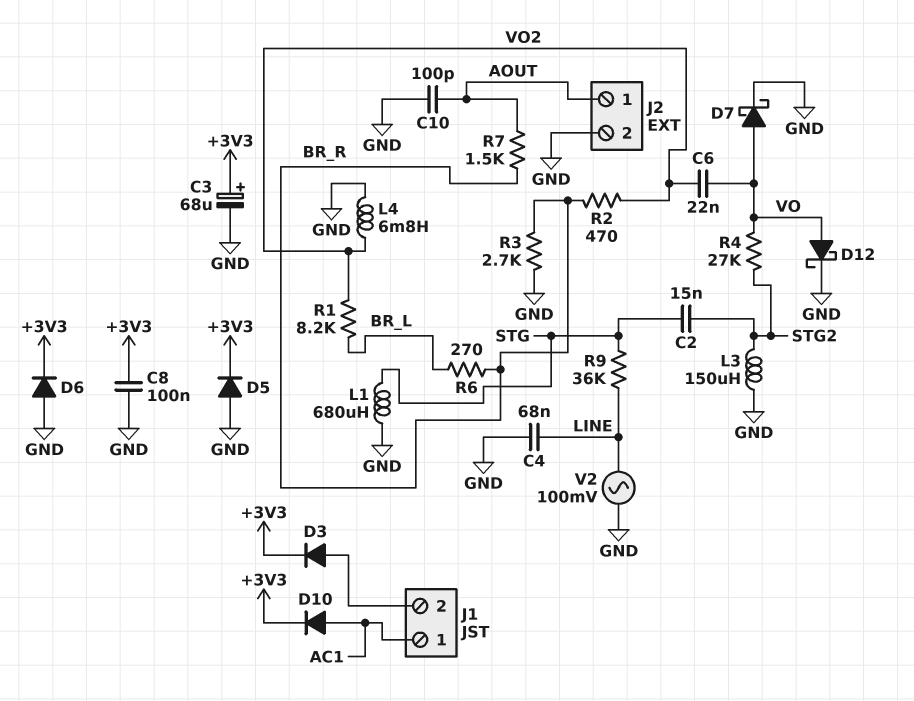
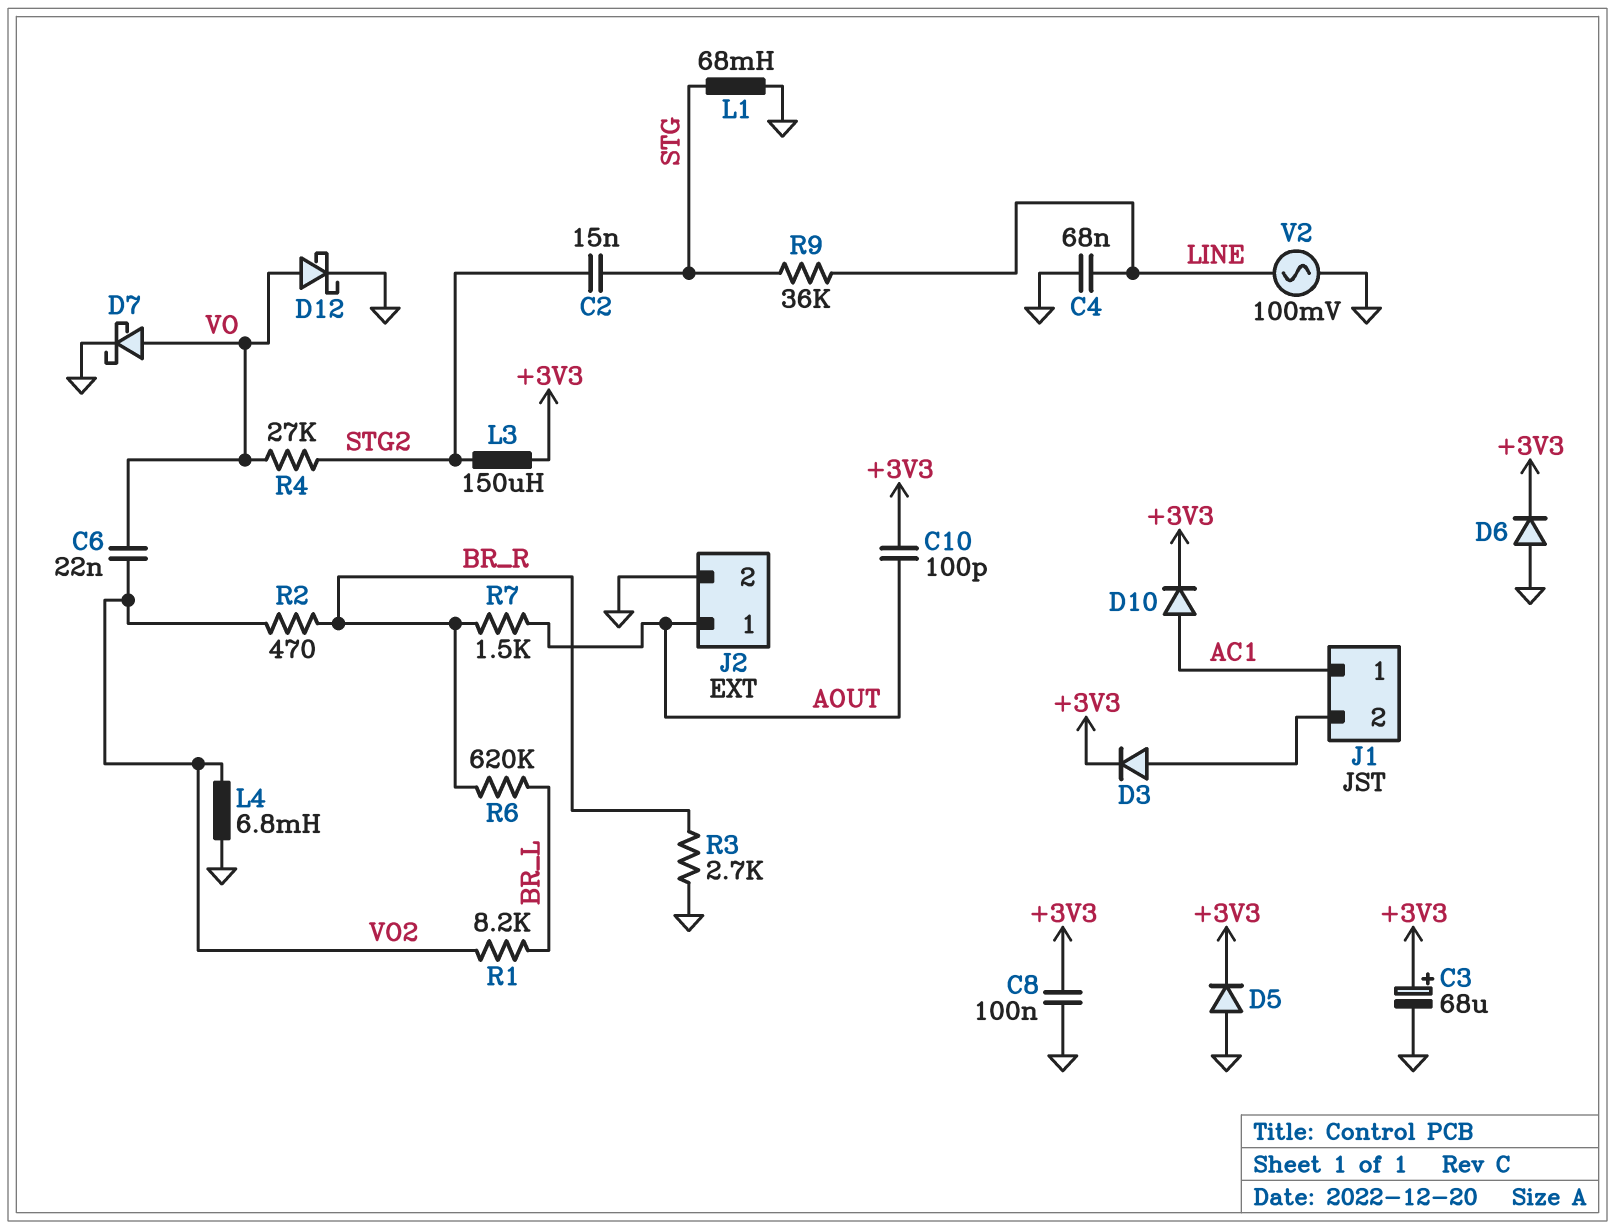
C10: 100pF (AOUT, GND) -> 100pF (+3V3, AOUT)
L1: 680uH (GND, STG) -> 68mH (GND, STG)
L3: 150uH (GND, STG2) -> 150uH (+3V3, STG2)
R6: 270 (BR_L, BR_R) -> 620k (BR_L, BR_R)

